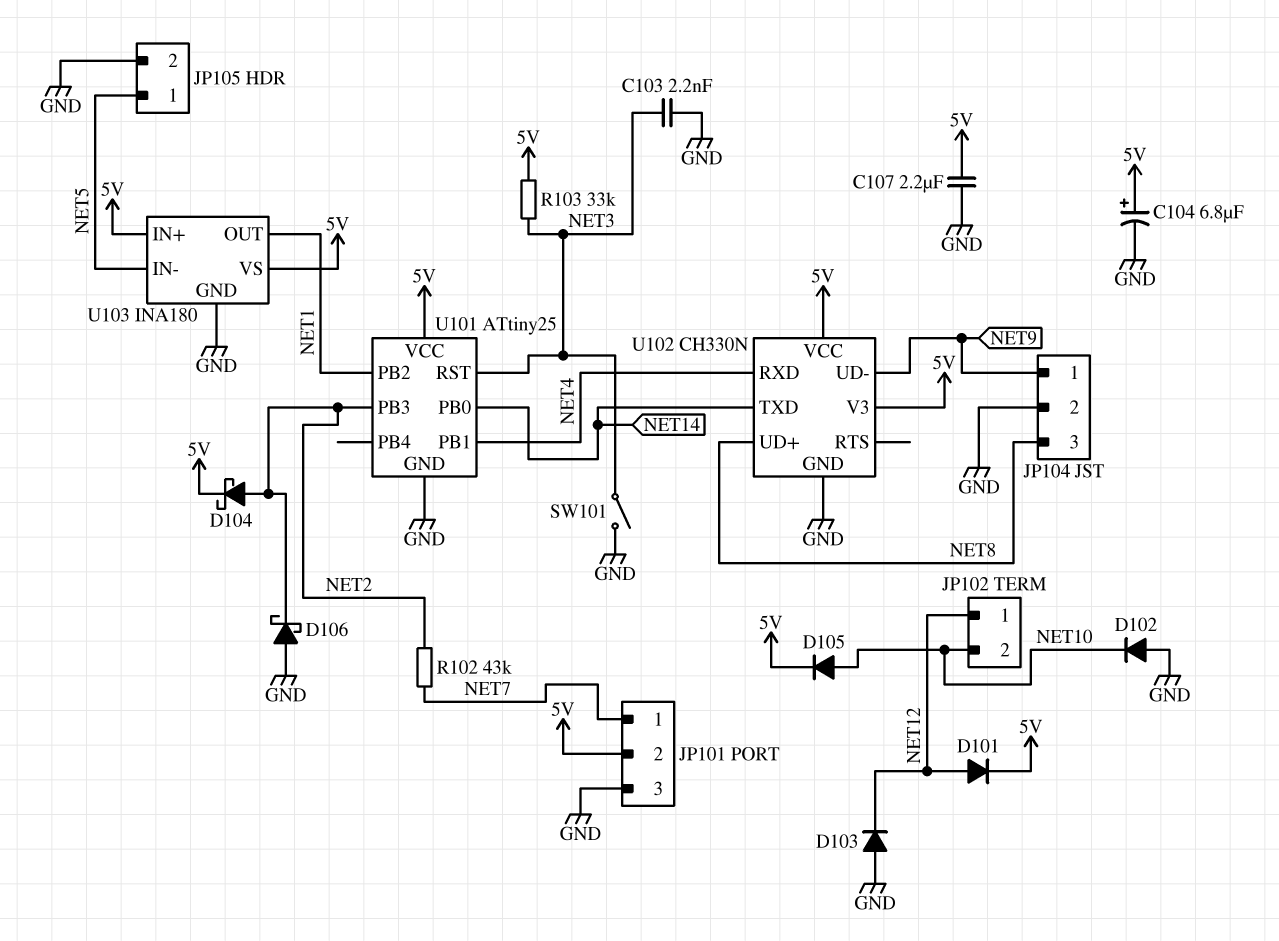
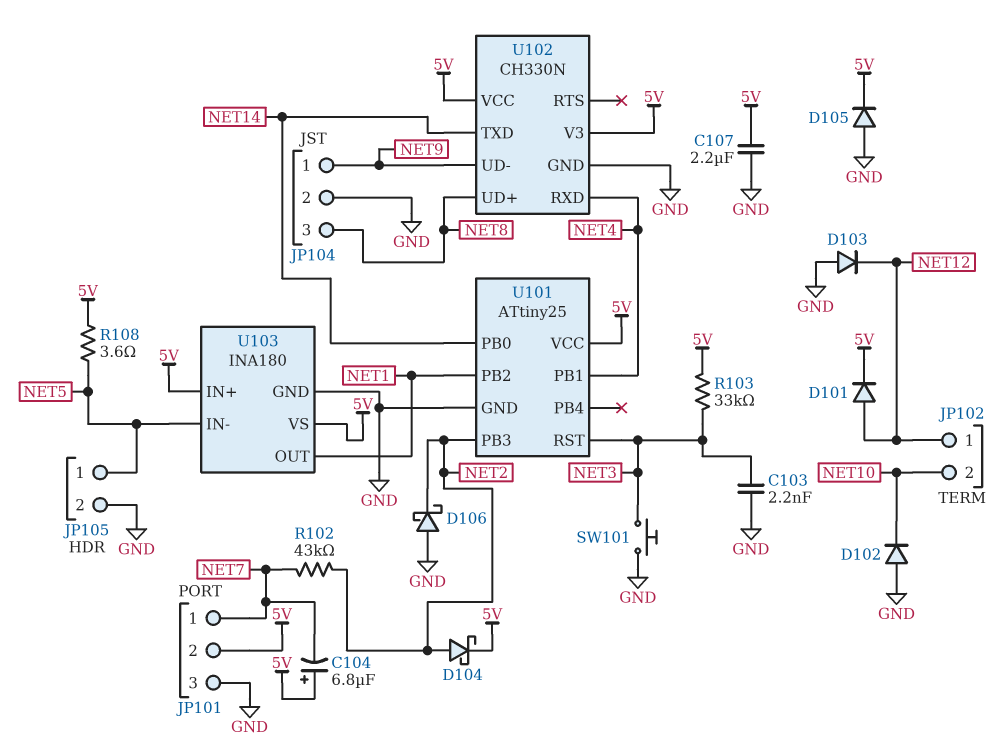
C104: 6.8uF (plus 5V, minus GND) -> 6.8uF (plus 5V, minus NET7)
D105: diode (A NET10, K 5V) -> diode (A GND, K 5V)
R108: none -> 3.6 (5V, NET5)
SW101: switch (GND, NET3) -> button (GND, NET3)

